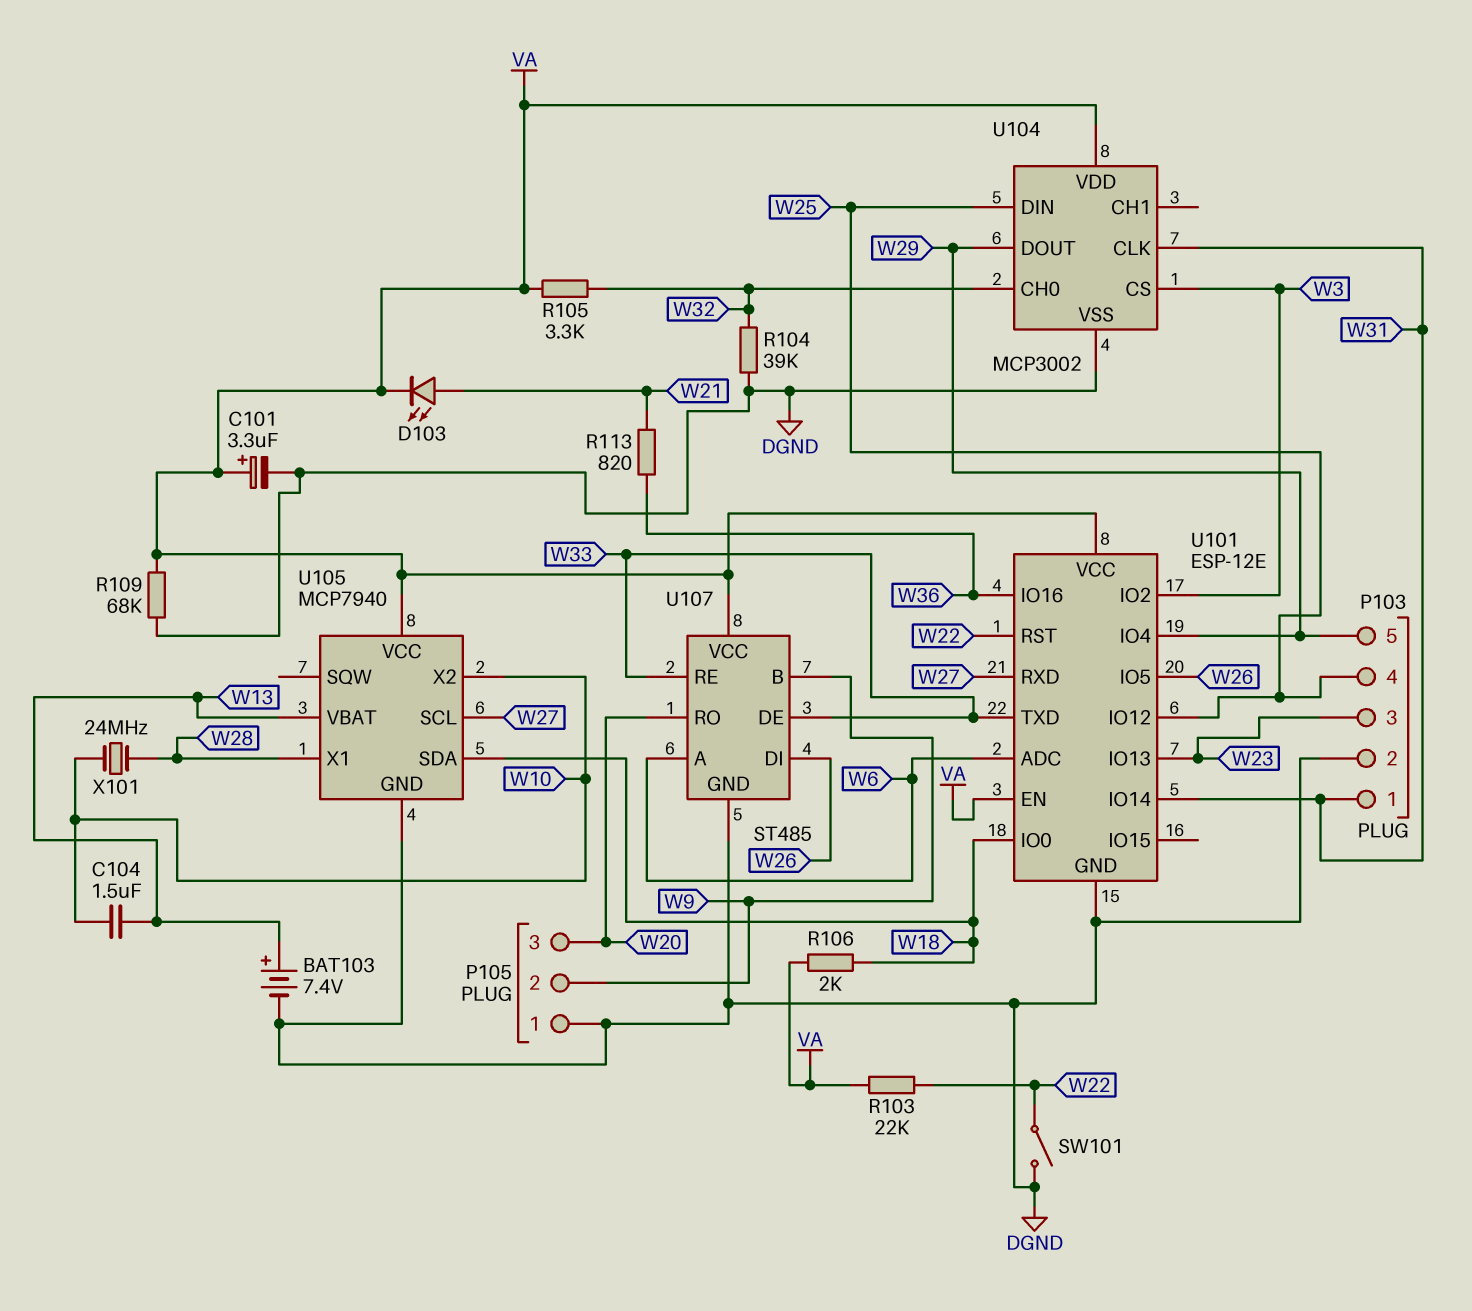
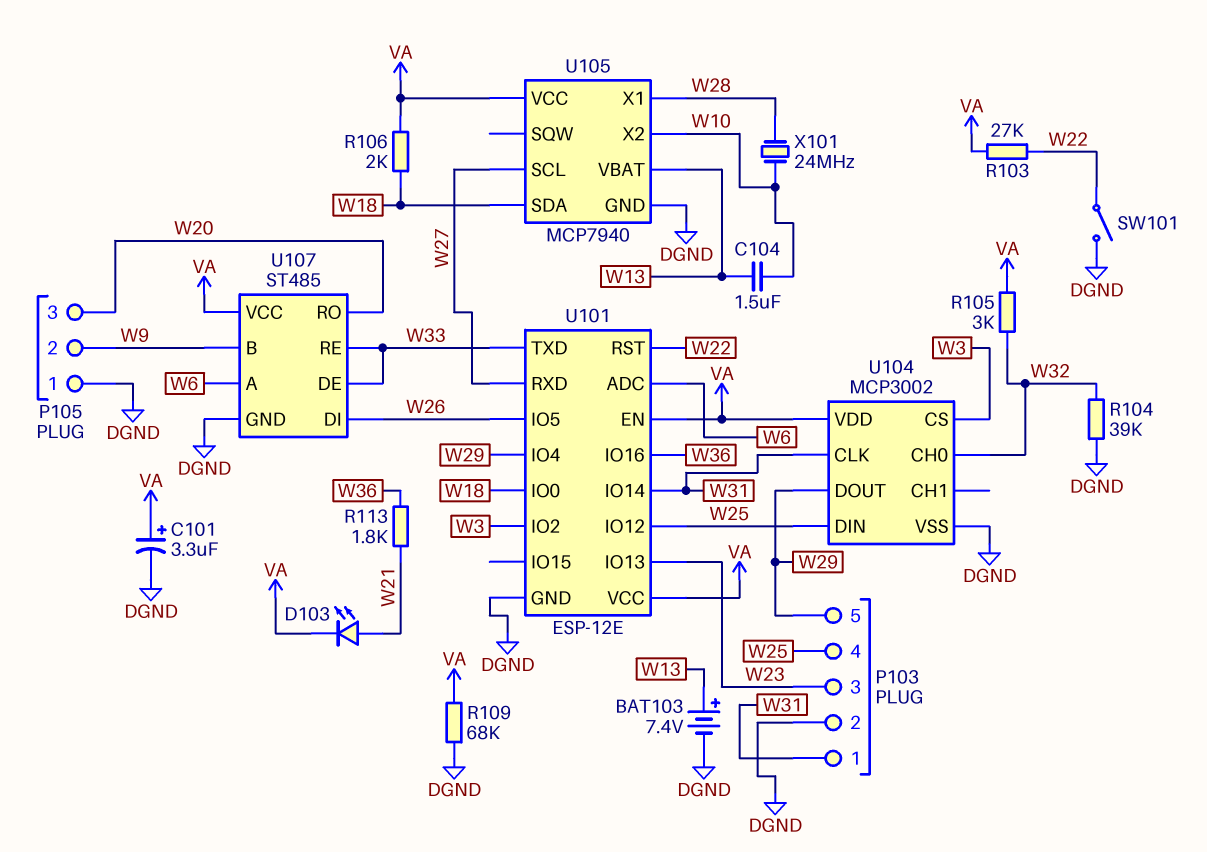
R103: 22k (VA, W22) -> 27k (VA, W22)
R105: 3.3k (VA, W32) -> 3k (VA, W32)
R113: 820 (W21, W36) -> 1.8k (W21, W36)

